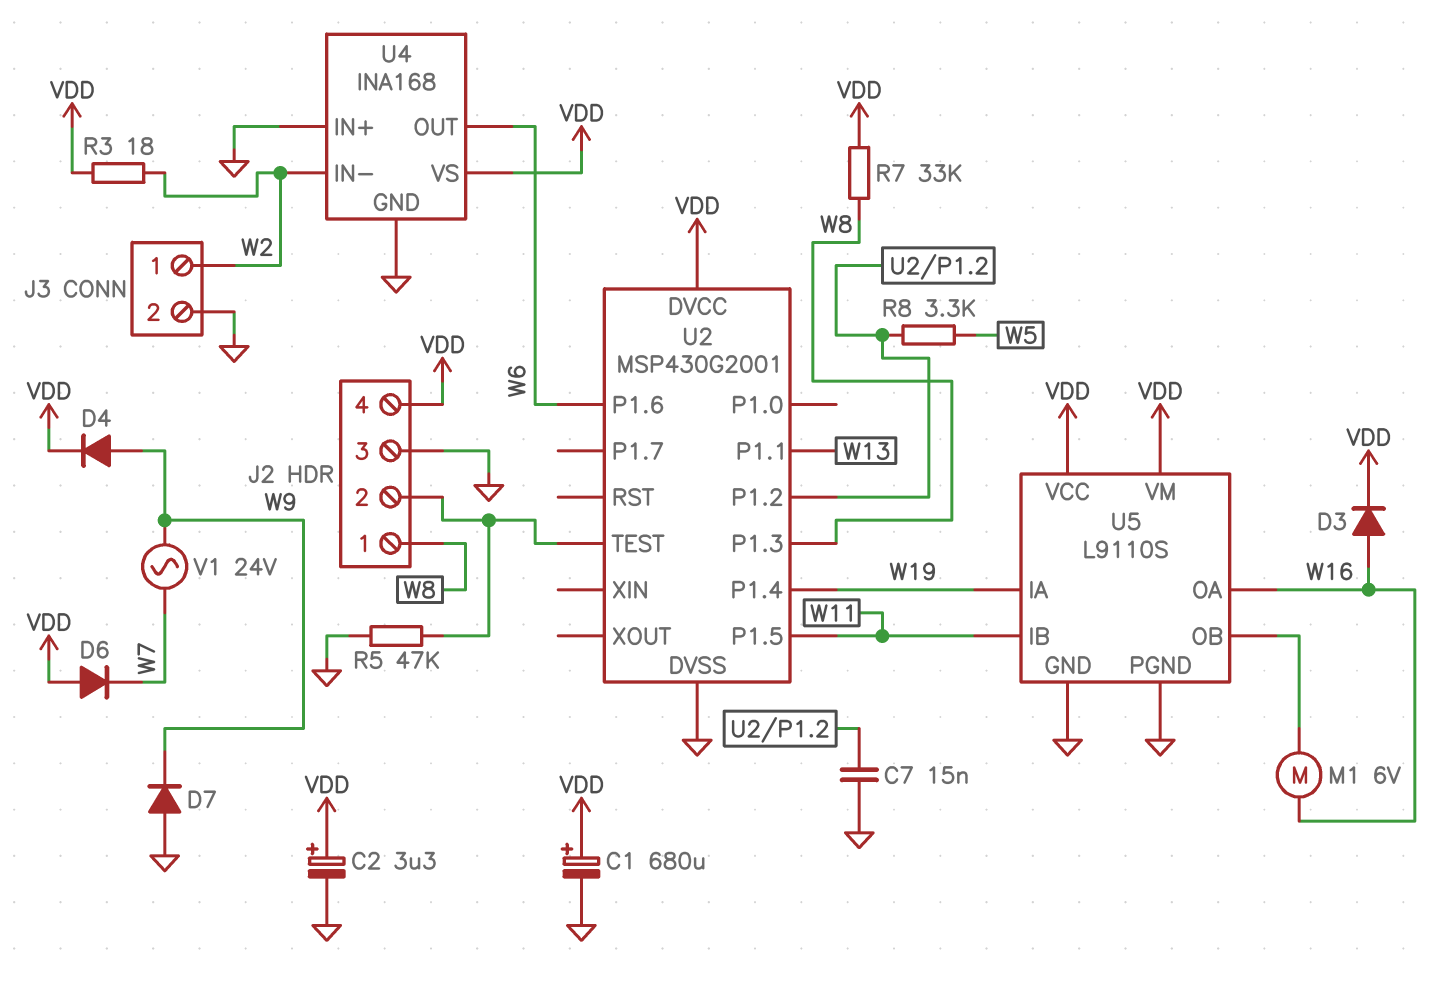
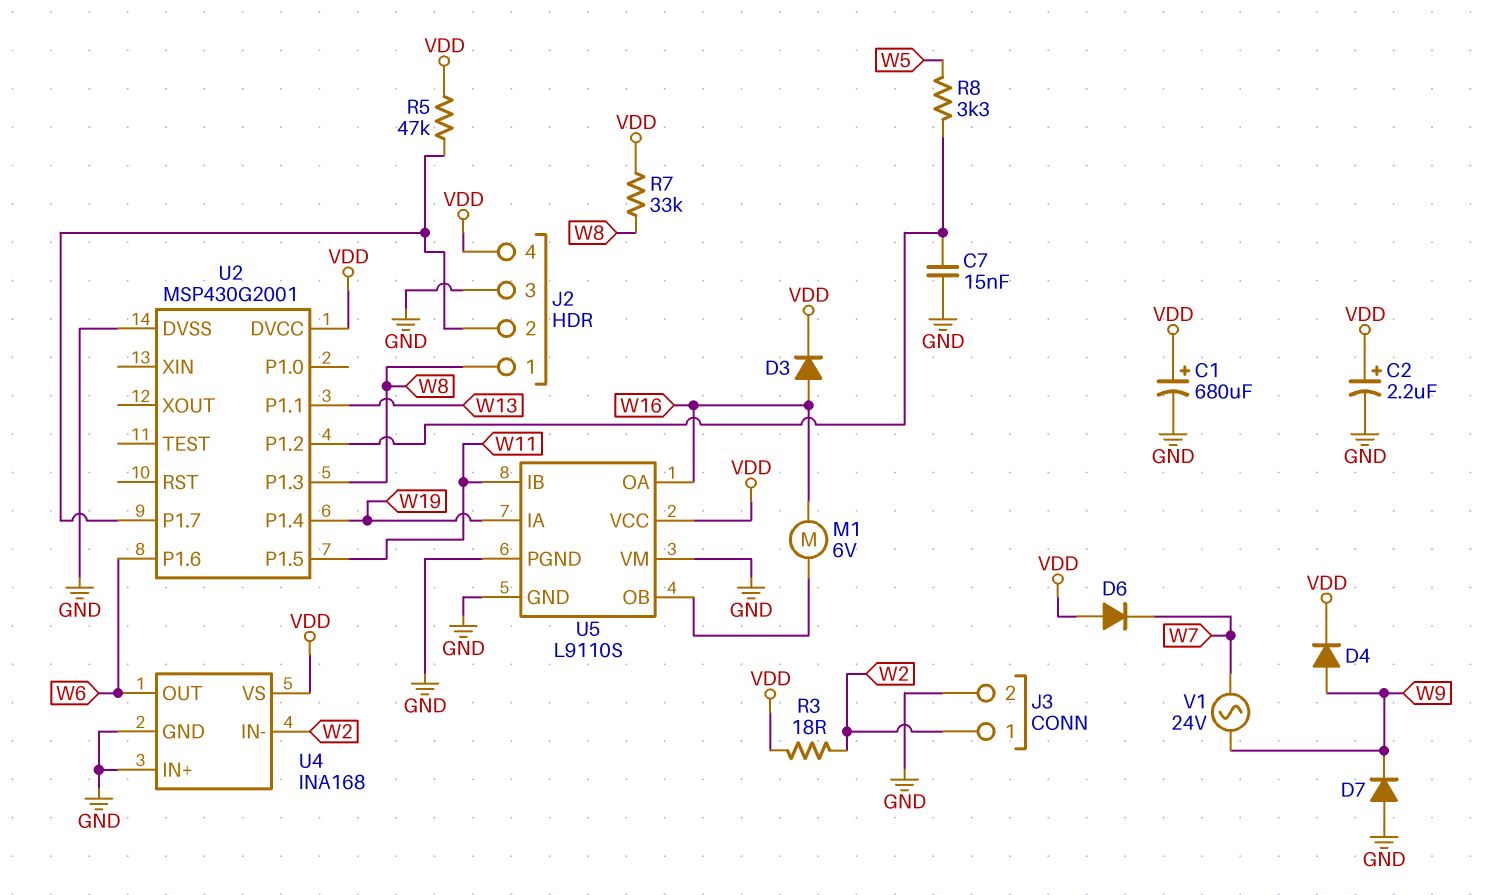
C2: 3.3uF (plus VDD, minus GND) -> 2.2uF (plus VDD, minus GND)
R5: 47k (GND, J2/2) -> 47k (J2/2, VDD)
U2 pin P1.7: none -> J2/2
U2 pin TEST: J2/2 -> none
U5 pin VM: VDD -> GND

